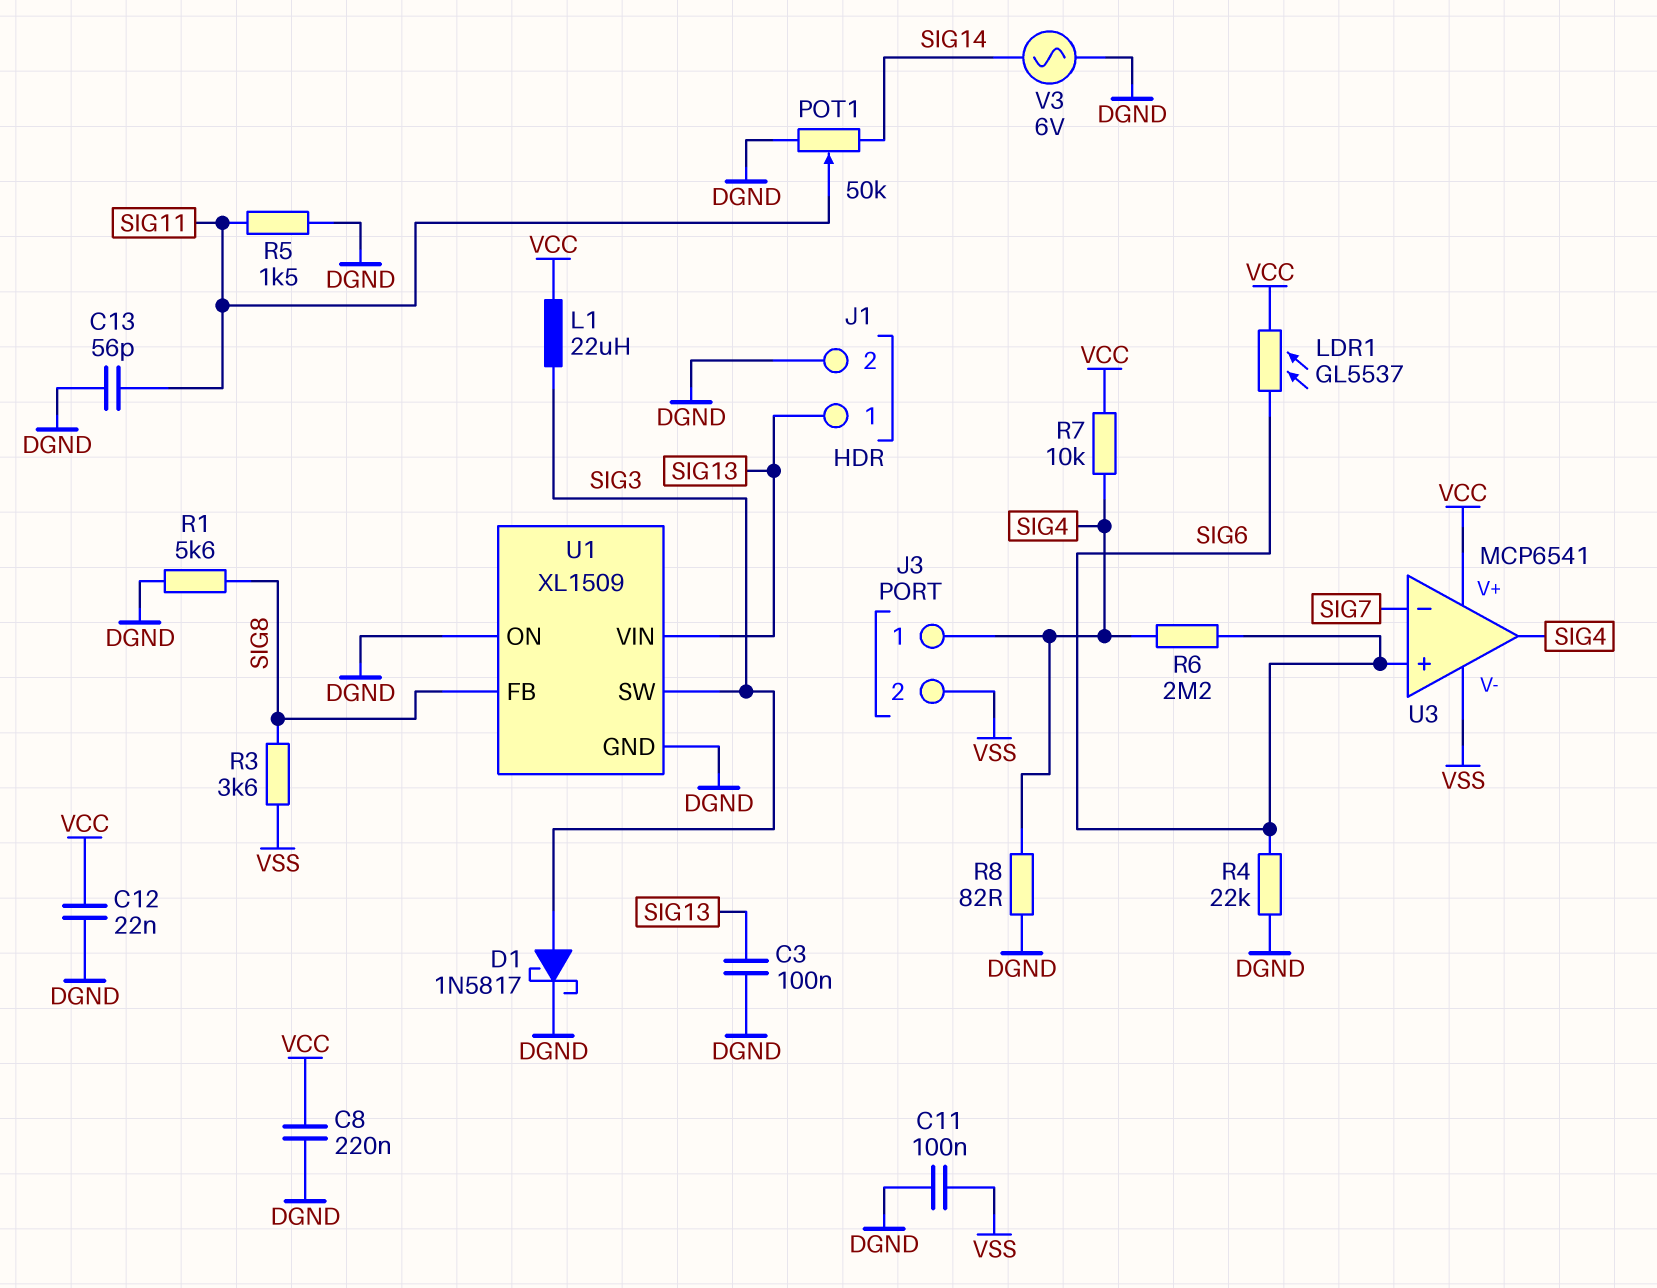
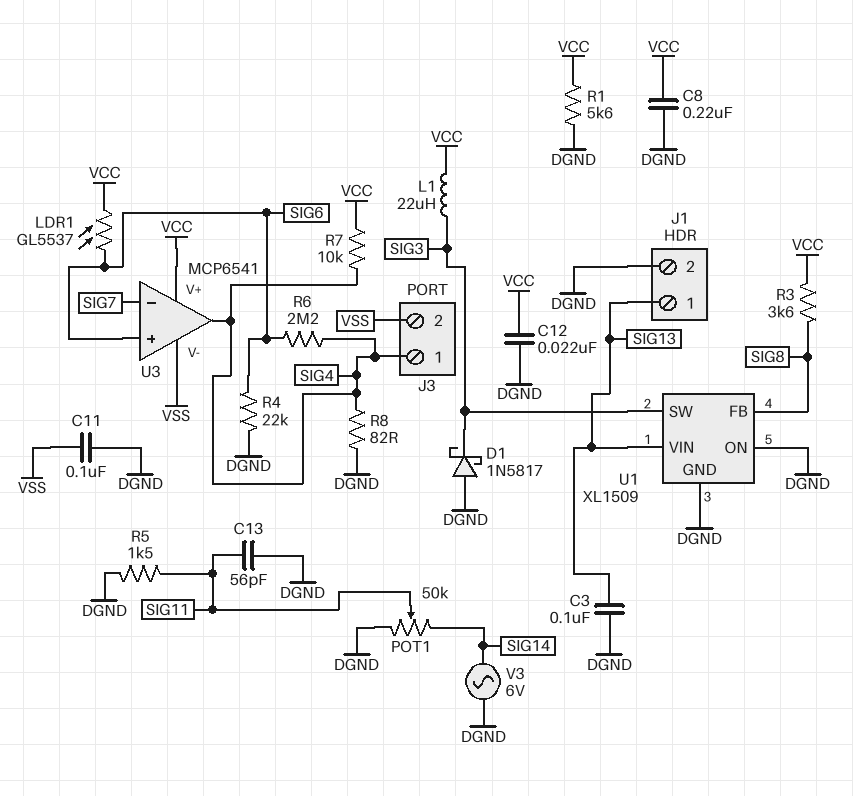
D1: schottky 1N5817 (A SIG3, K DGND) -> schottky 1N5817 (A DGND, K SIG3)
R1: 5.6k (DGND, SIG8) -> 5.6k (DGND, VCC)
R3: 3.6k (SIG8, VSS) -> 3.6k (SIG8, VCC)

